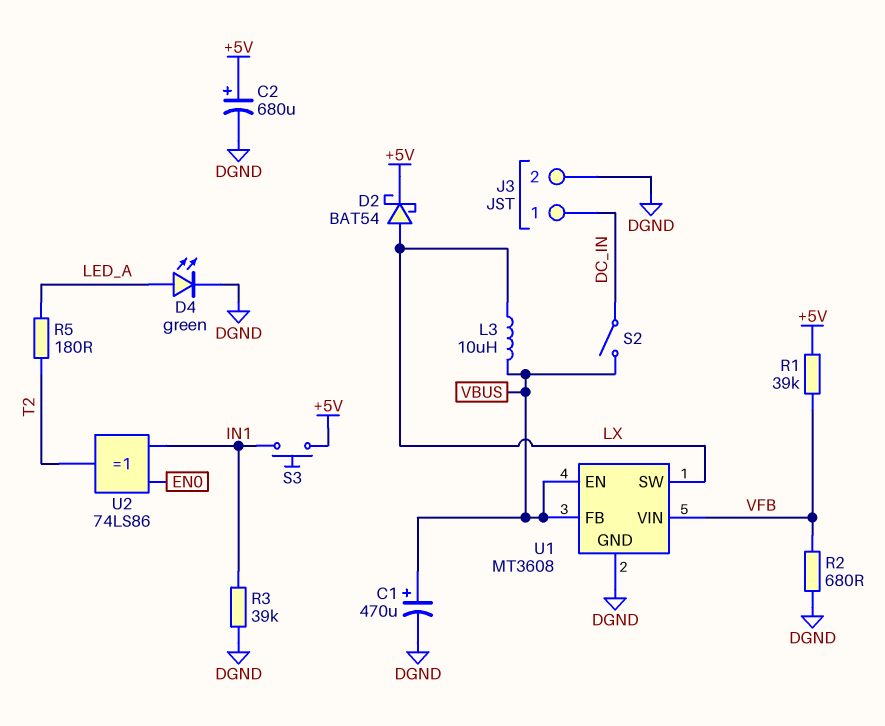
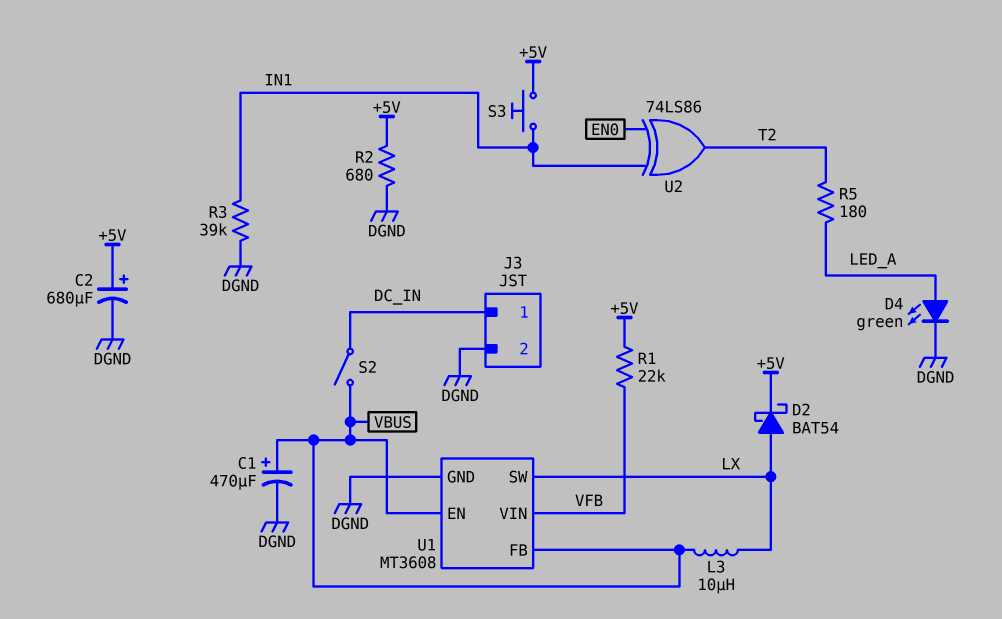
R1: 39k (+5V, VFB) -> 22k (+5V, VFB)
R2: 680 (DGND, VFB) -> 680 (+5V, DGND)

